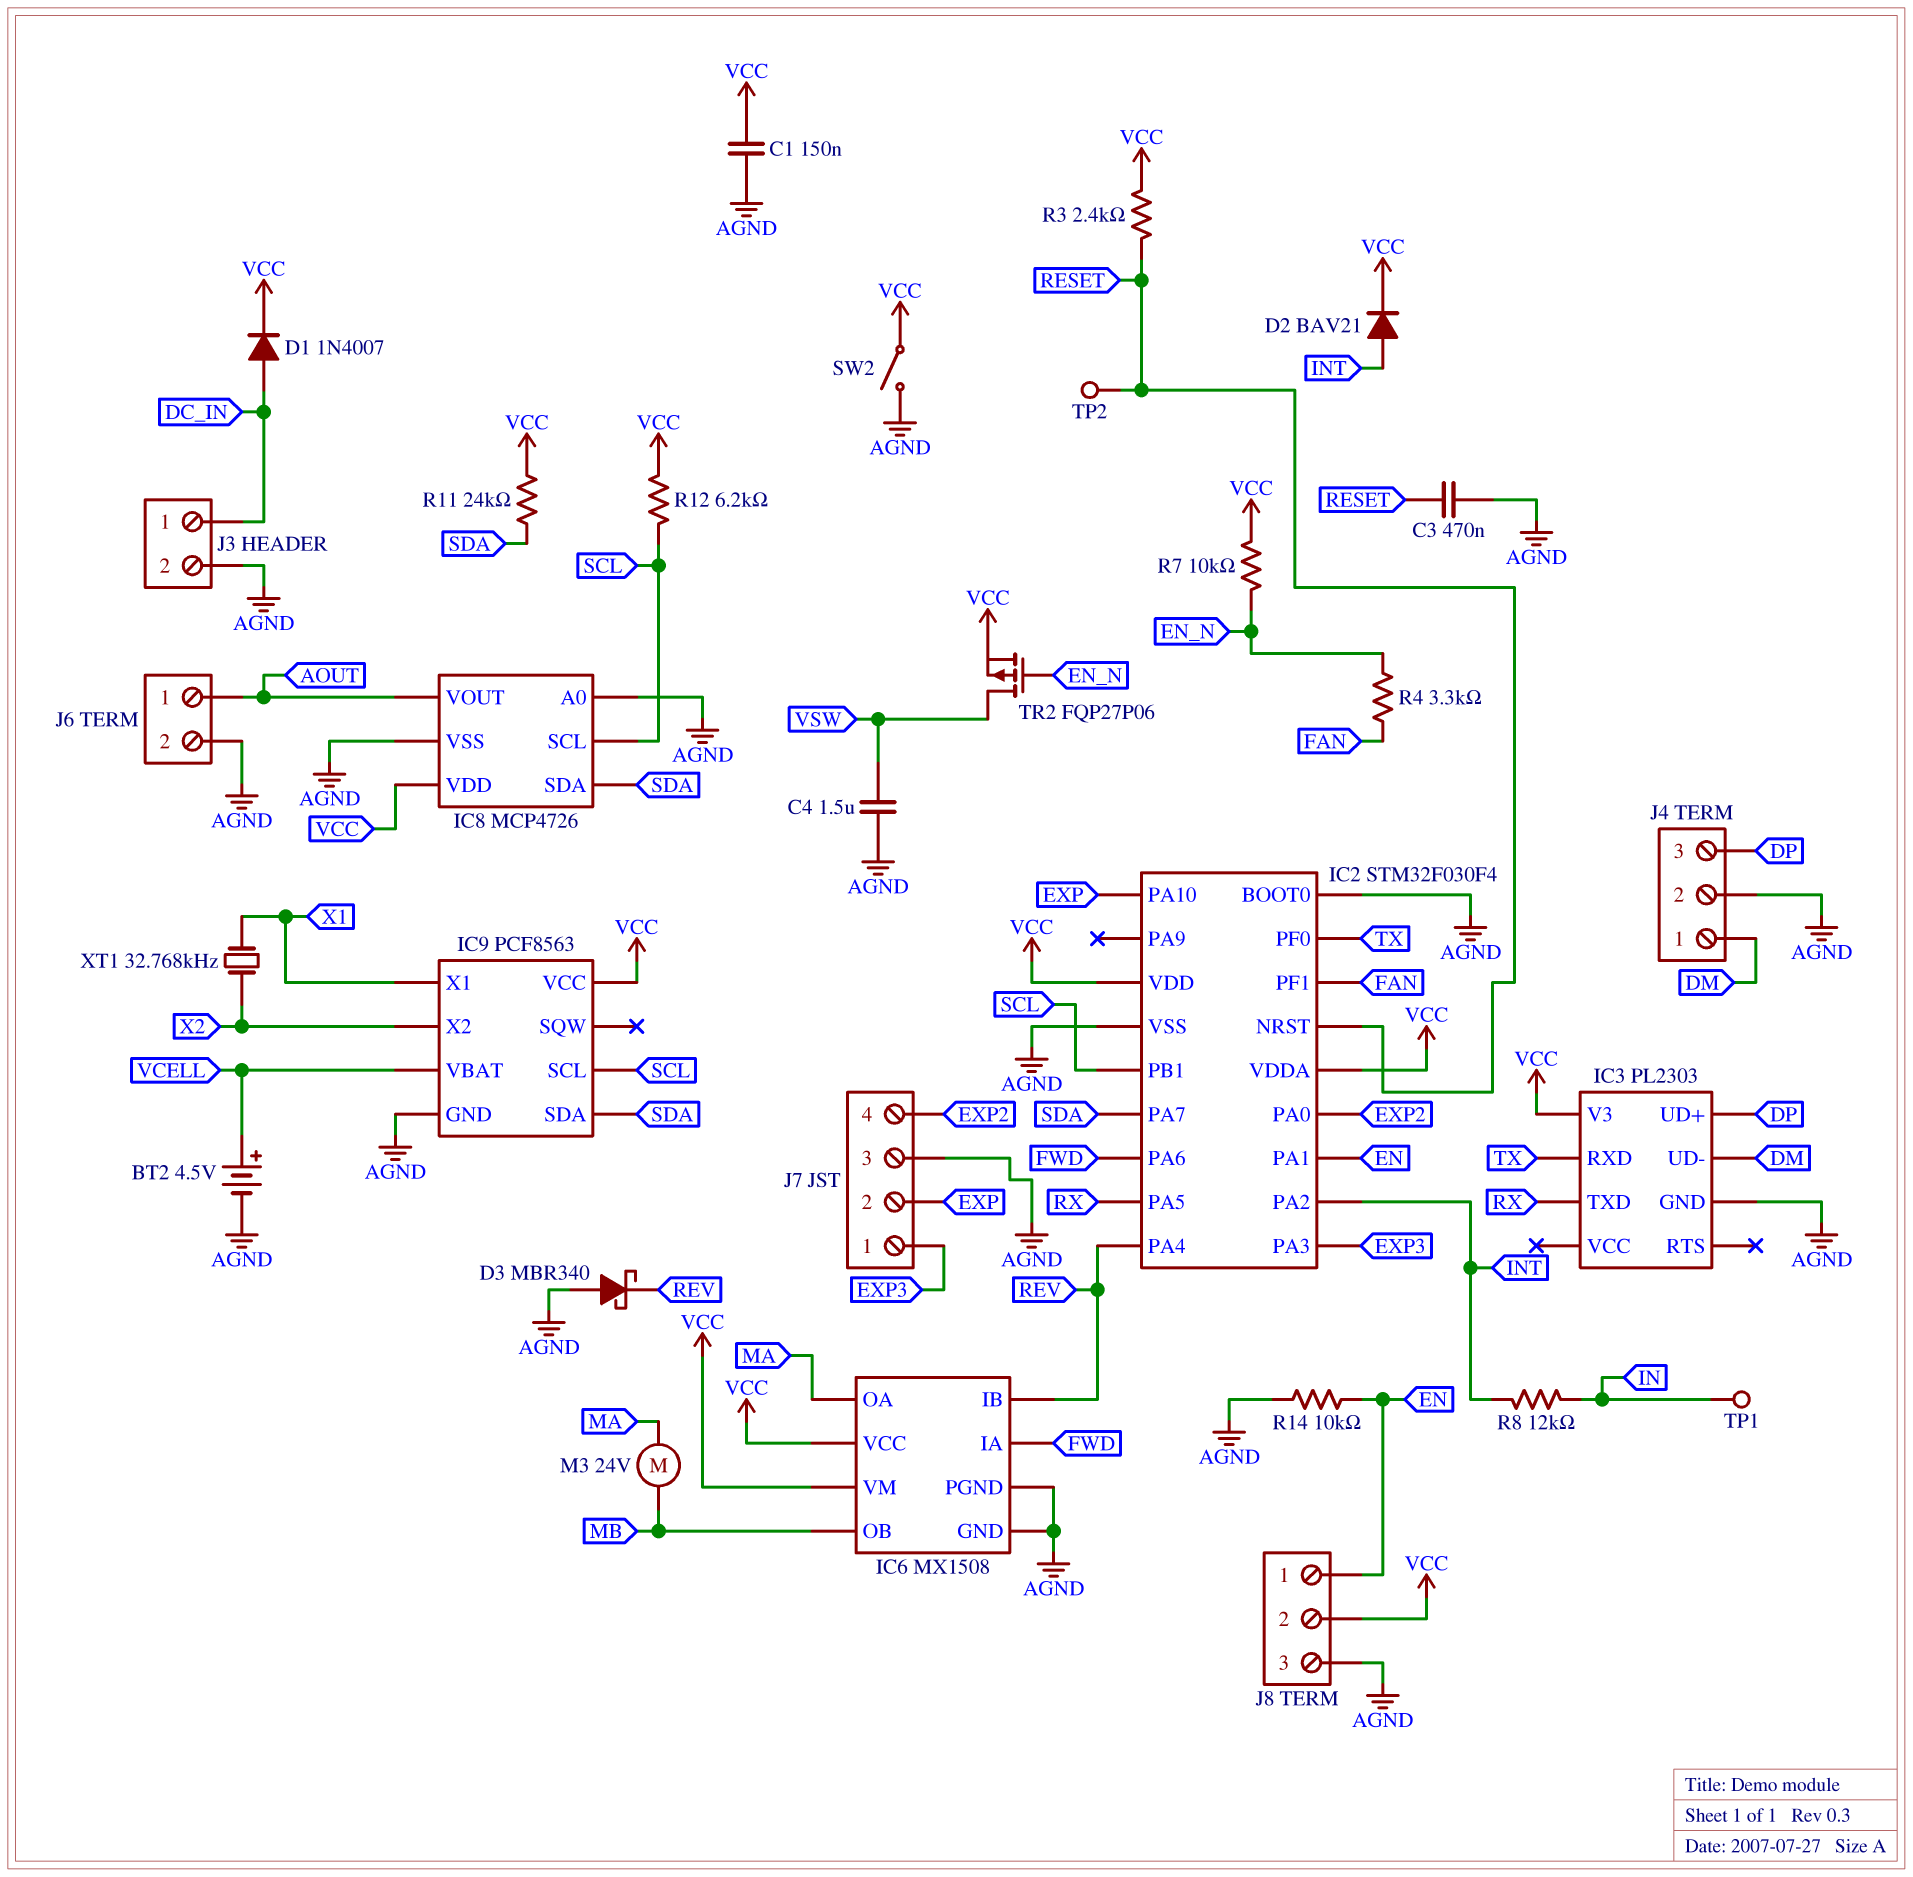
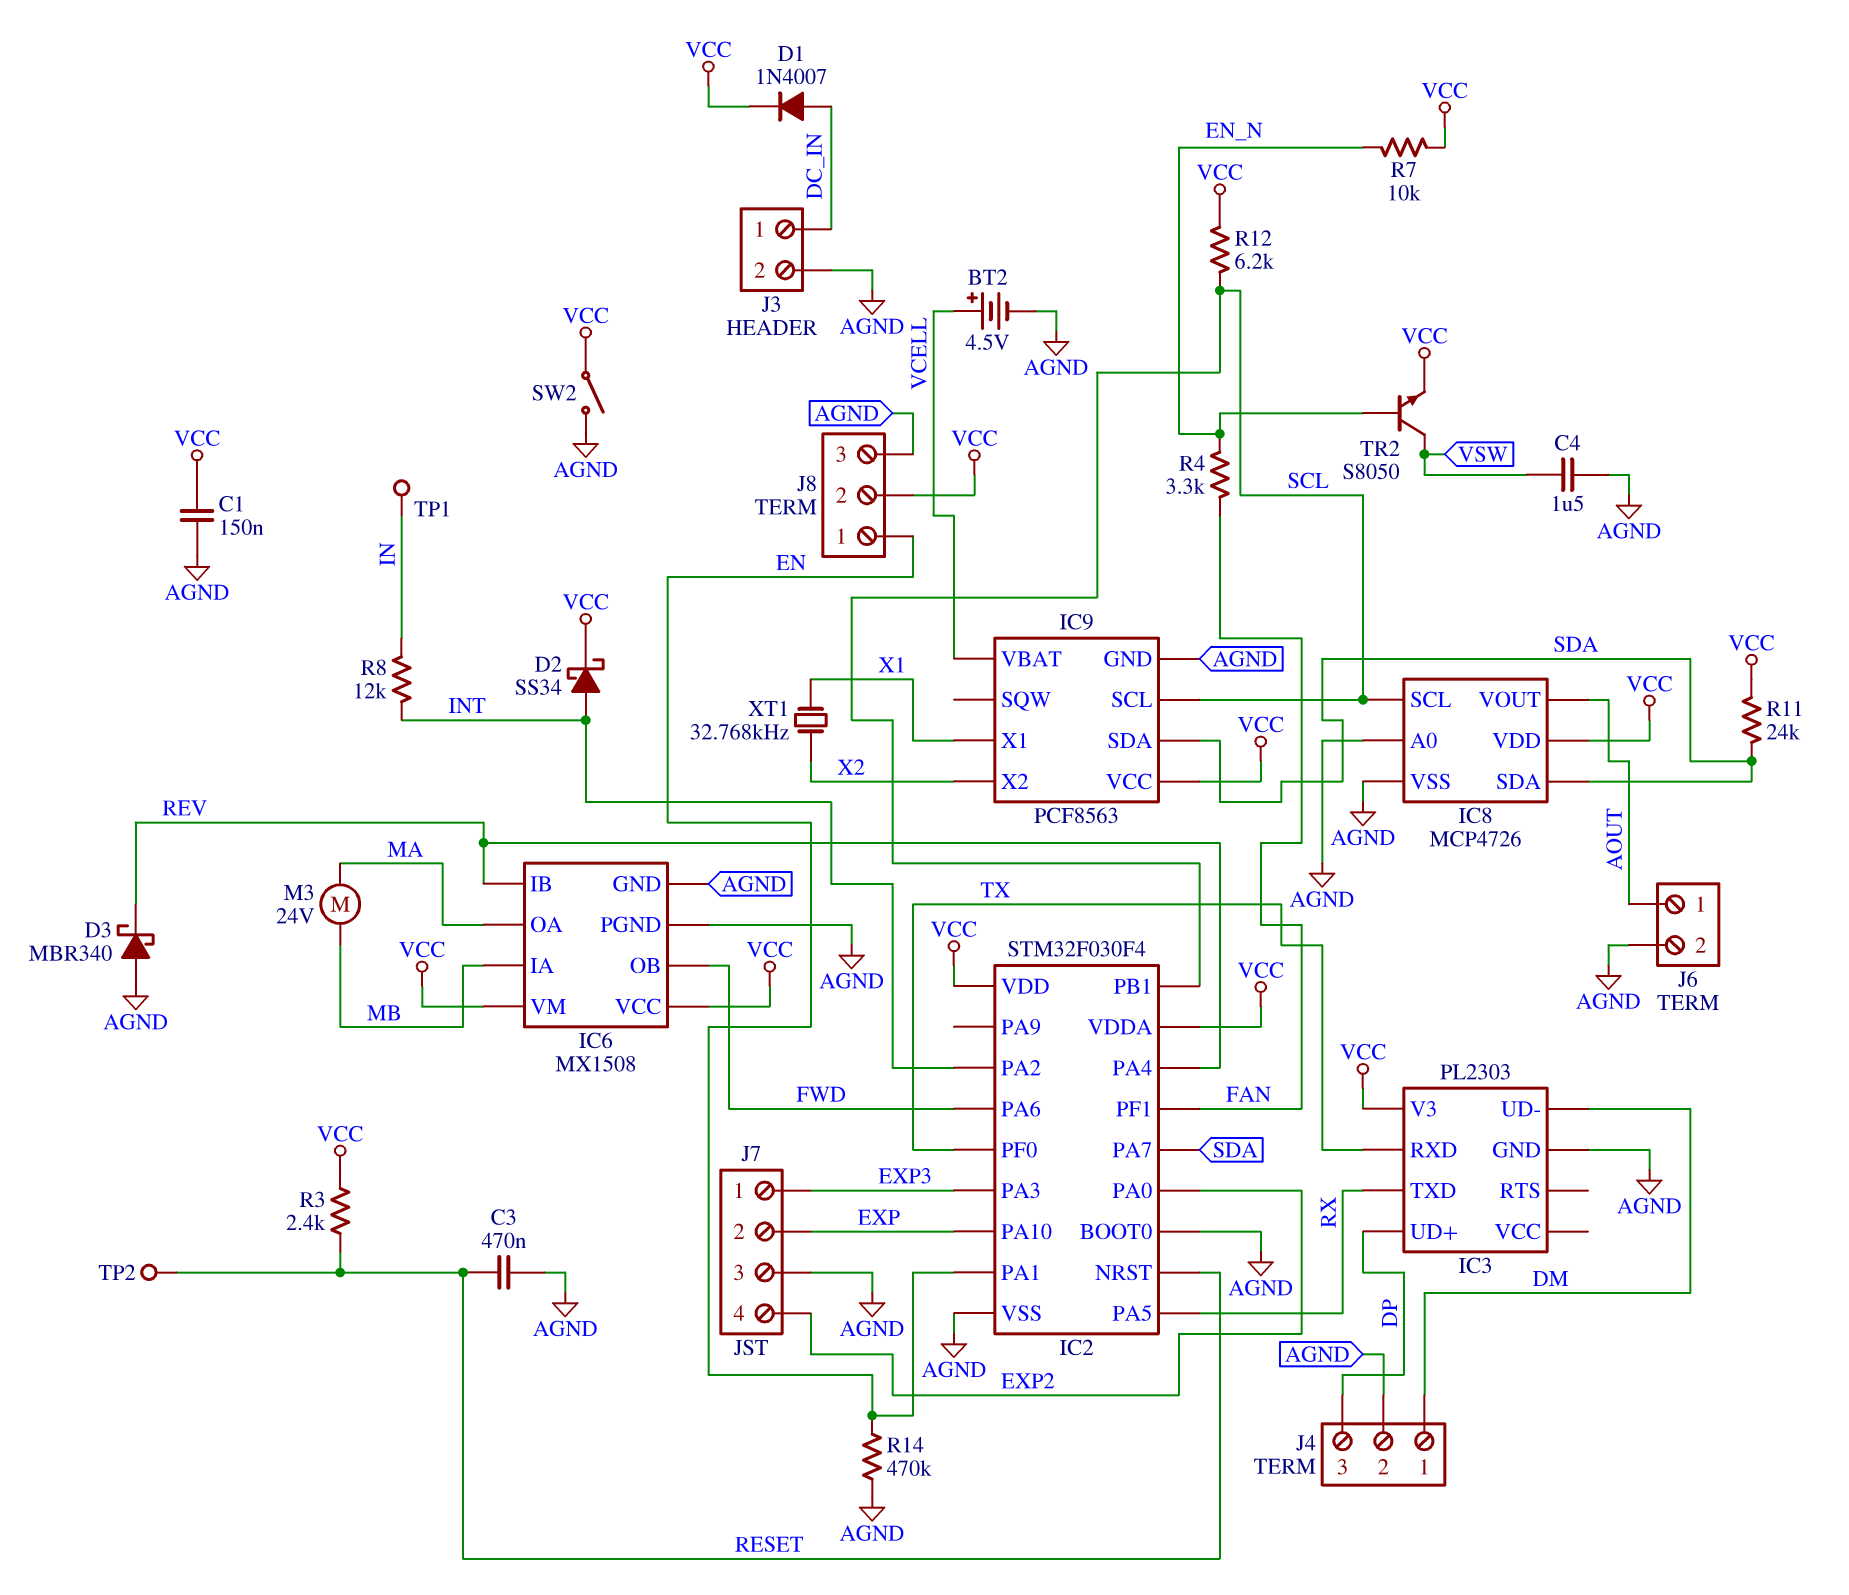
D2: diode BAV21 (A INT, K VCC) -> schottky SS34 (A INT, K VCC)
IC6 pin IA: FWD -> MB
IC6 pin OB: MB -> FWD
R14: 10k (AGND, EN) -> 470k (AGND, EN)
TR2: PMOS FQP27P06 (G EN_N, D VSW, S VCC) -> NPN S8050 (B EN_N, C VSW, E VCC)

